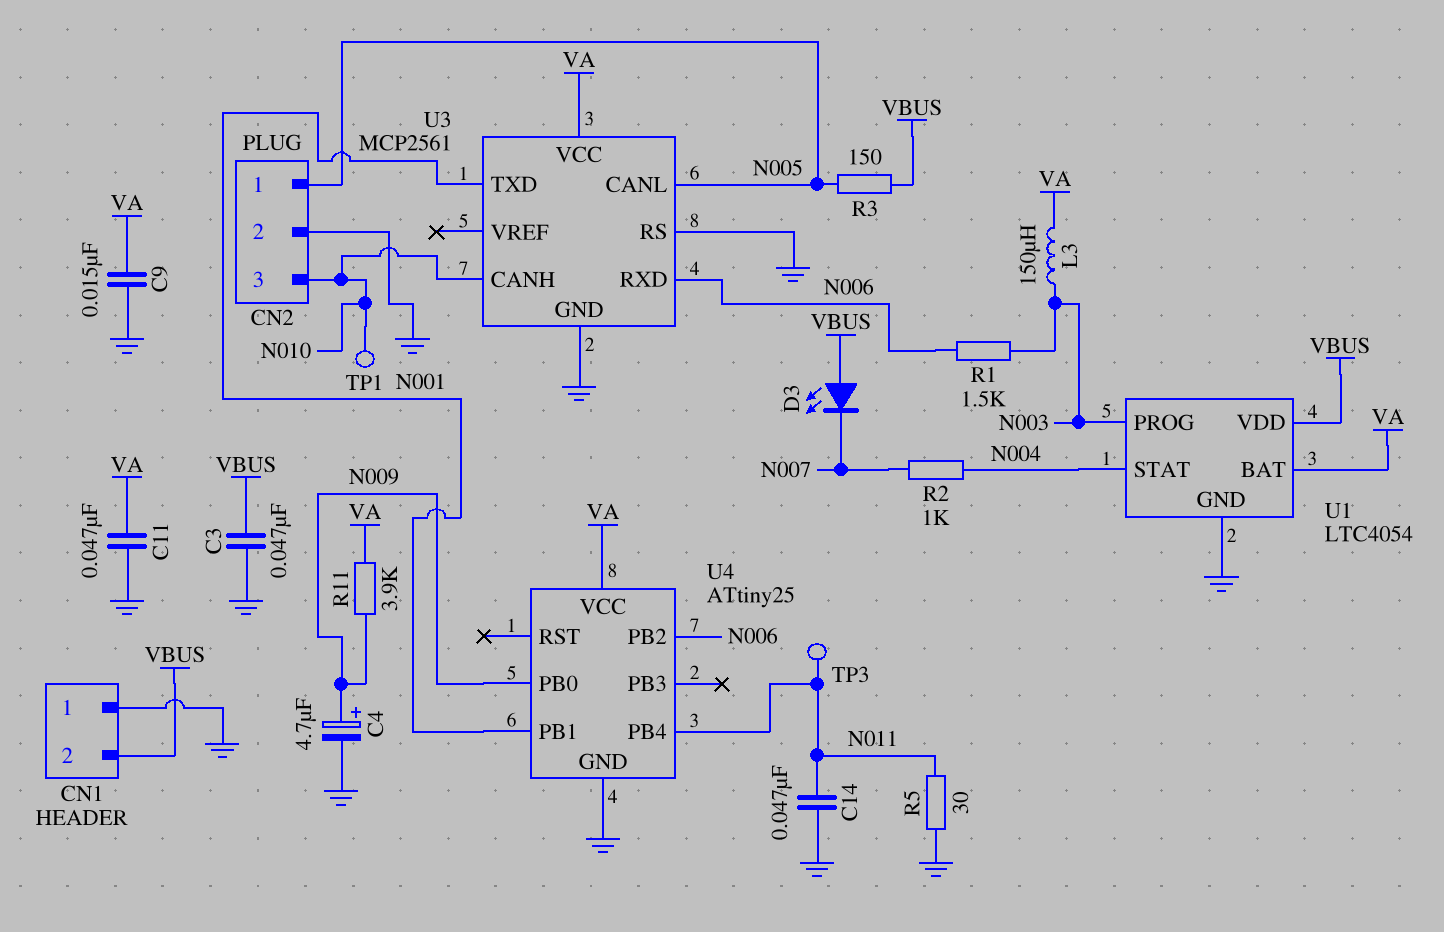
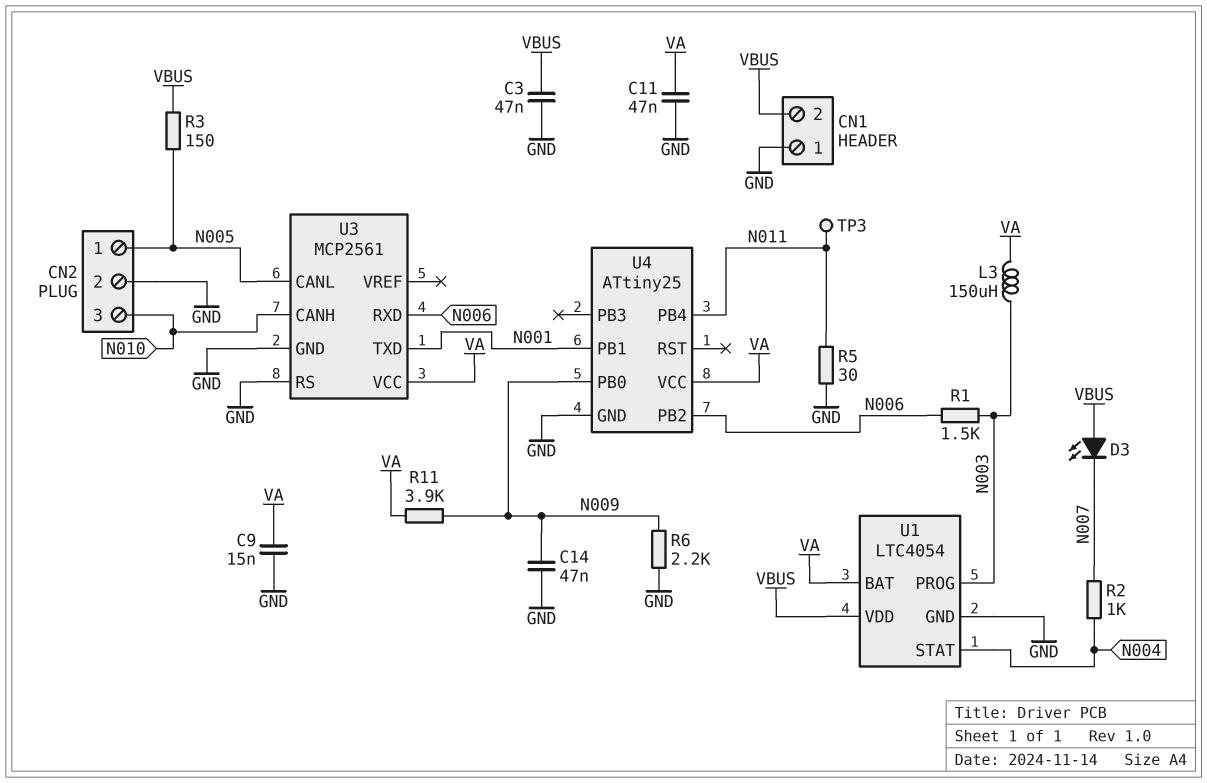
C4: 4.7uF (plus N009, minus GND) -> none
C14: 47nF (GND, N011) -> 47nF (GND, N009)
R6: none -> 2.2k (GND, N009)
TP1: test point (N010) -> none

